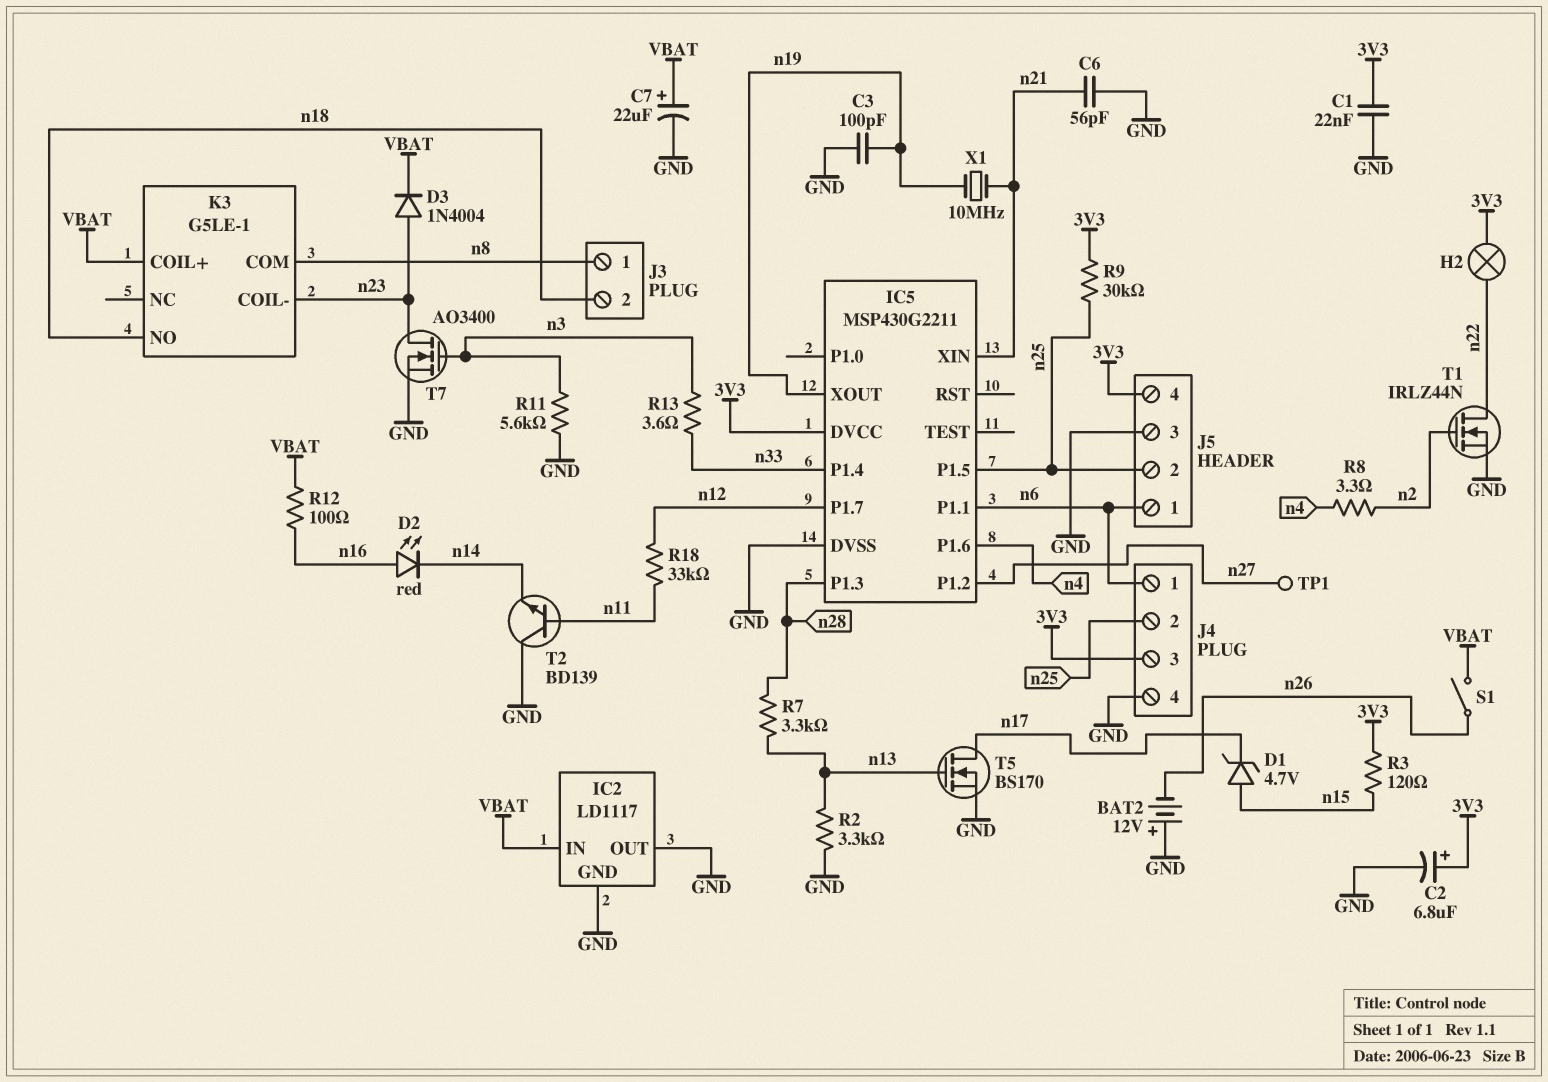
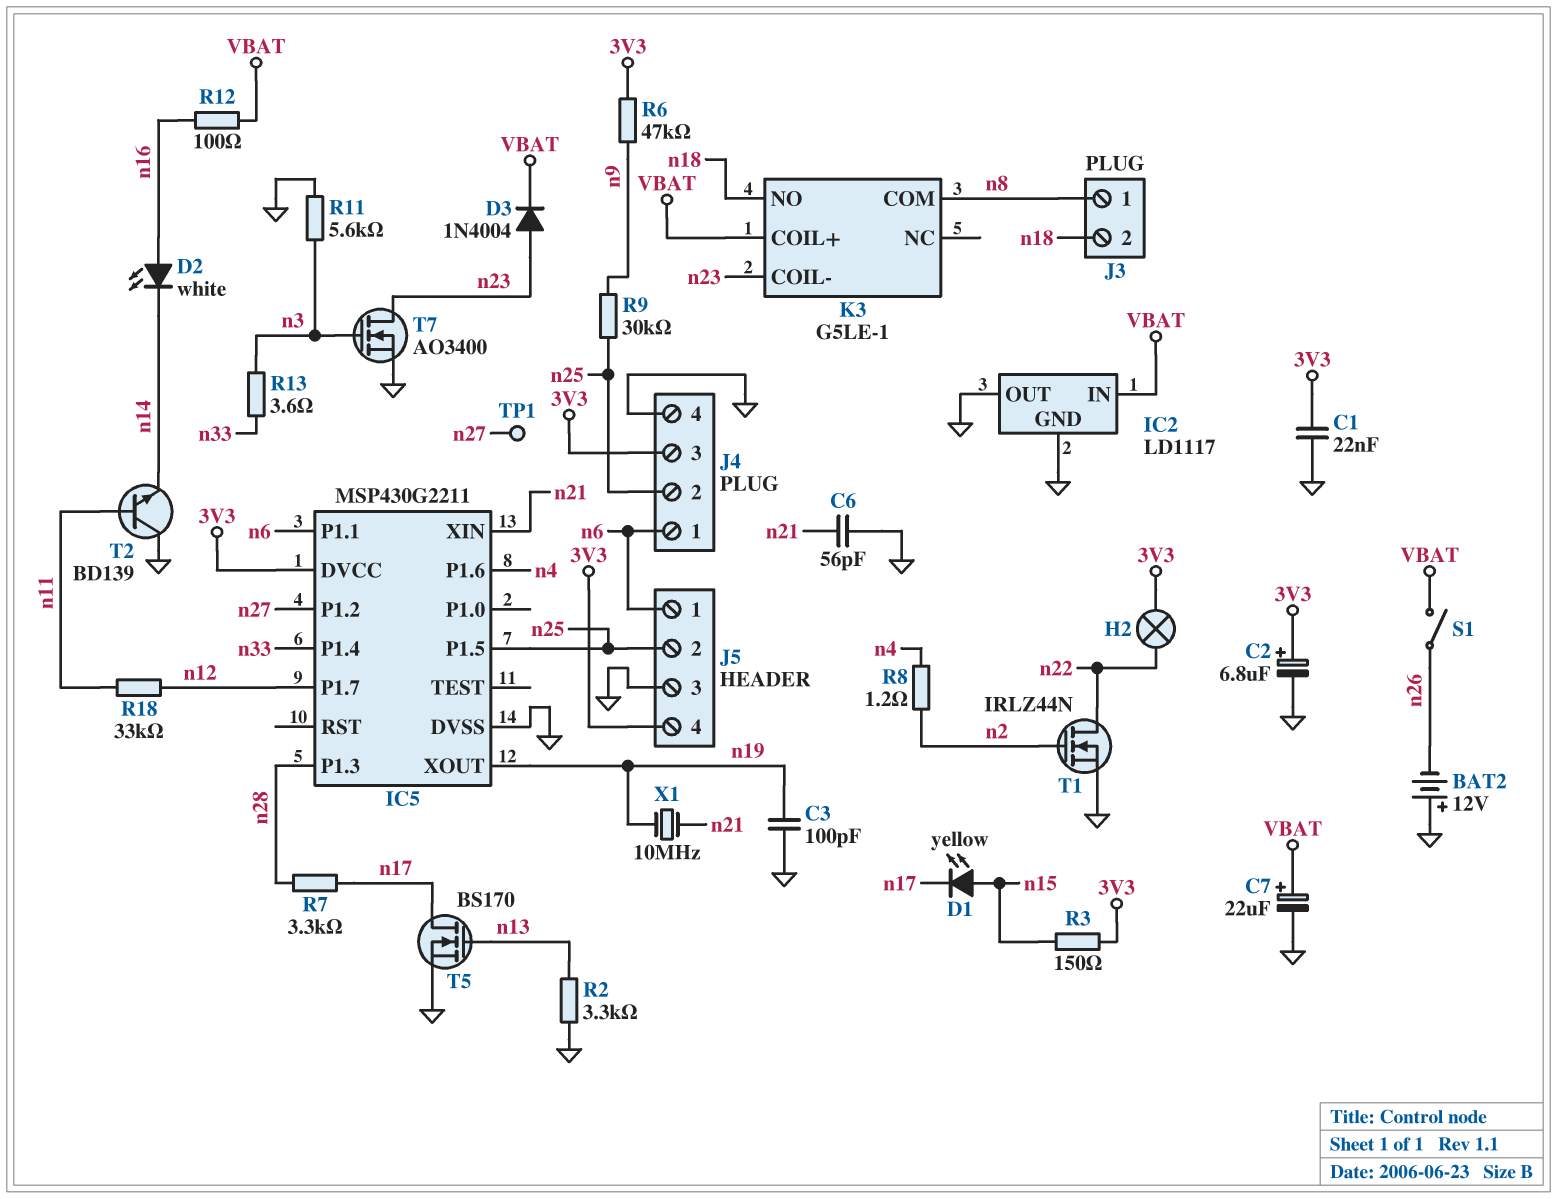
D1: zener 4.7V (A n15, K n17) -> LED yellow (A n15, K n17)
D2: LED red (A n16, K n14) -> LED white (A n16, K n14)
R3: 120 (3V3, n15) -> 150 (3V3, n15)
R6: none -> 47k (3V3, n9)
R7: 3.3k (n13, n28) -> 3.3k (n17, n28)
R8: 3.3 (n2, n4) -> 1.2 (n2, n4)
R9: 30k (3V3, n25) -> 30k (n9, n25)

